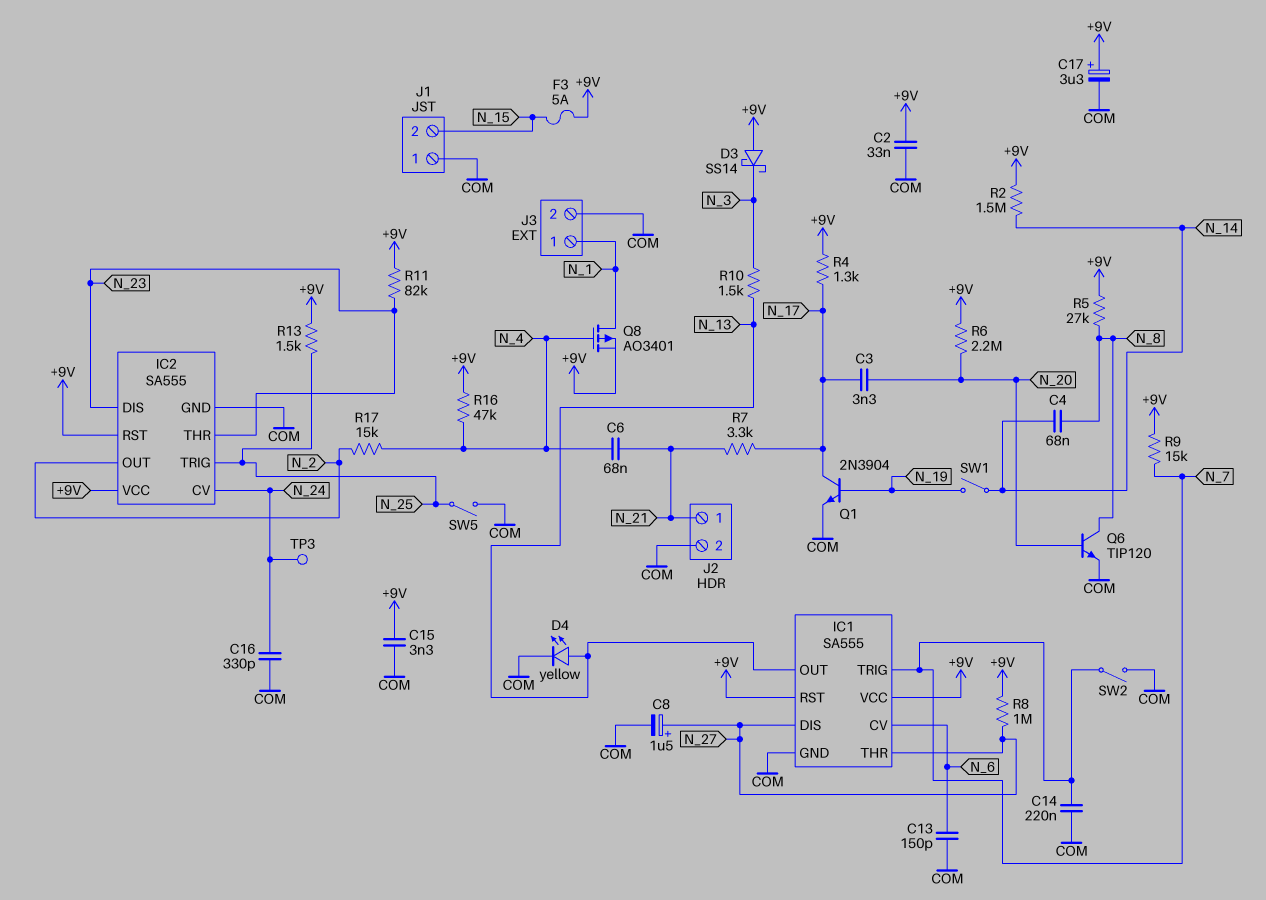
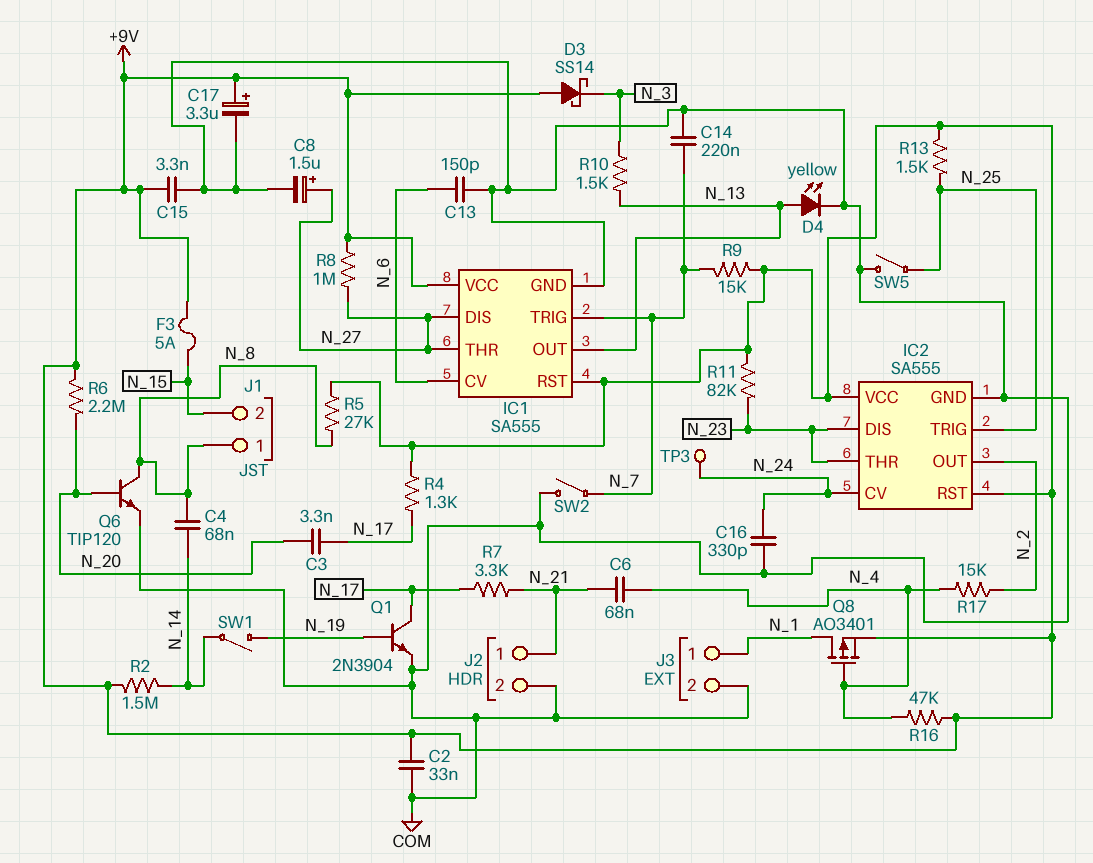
J1 pin 1: COM -> N_8

